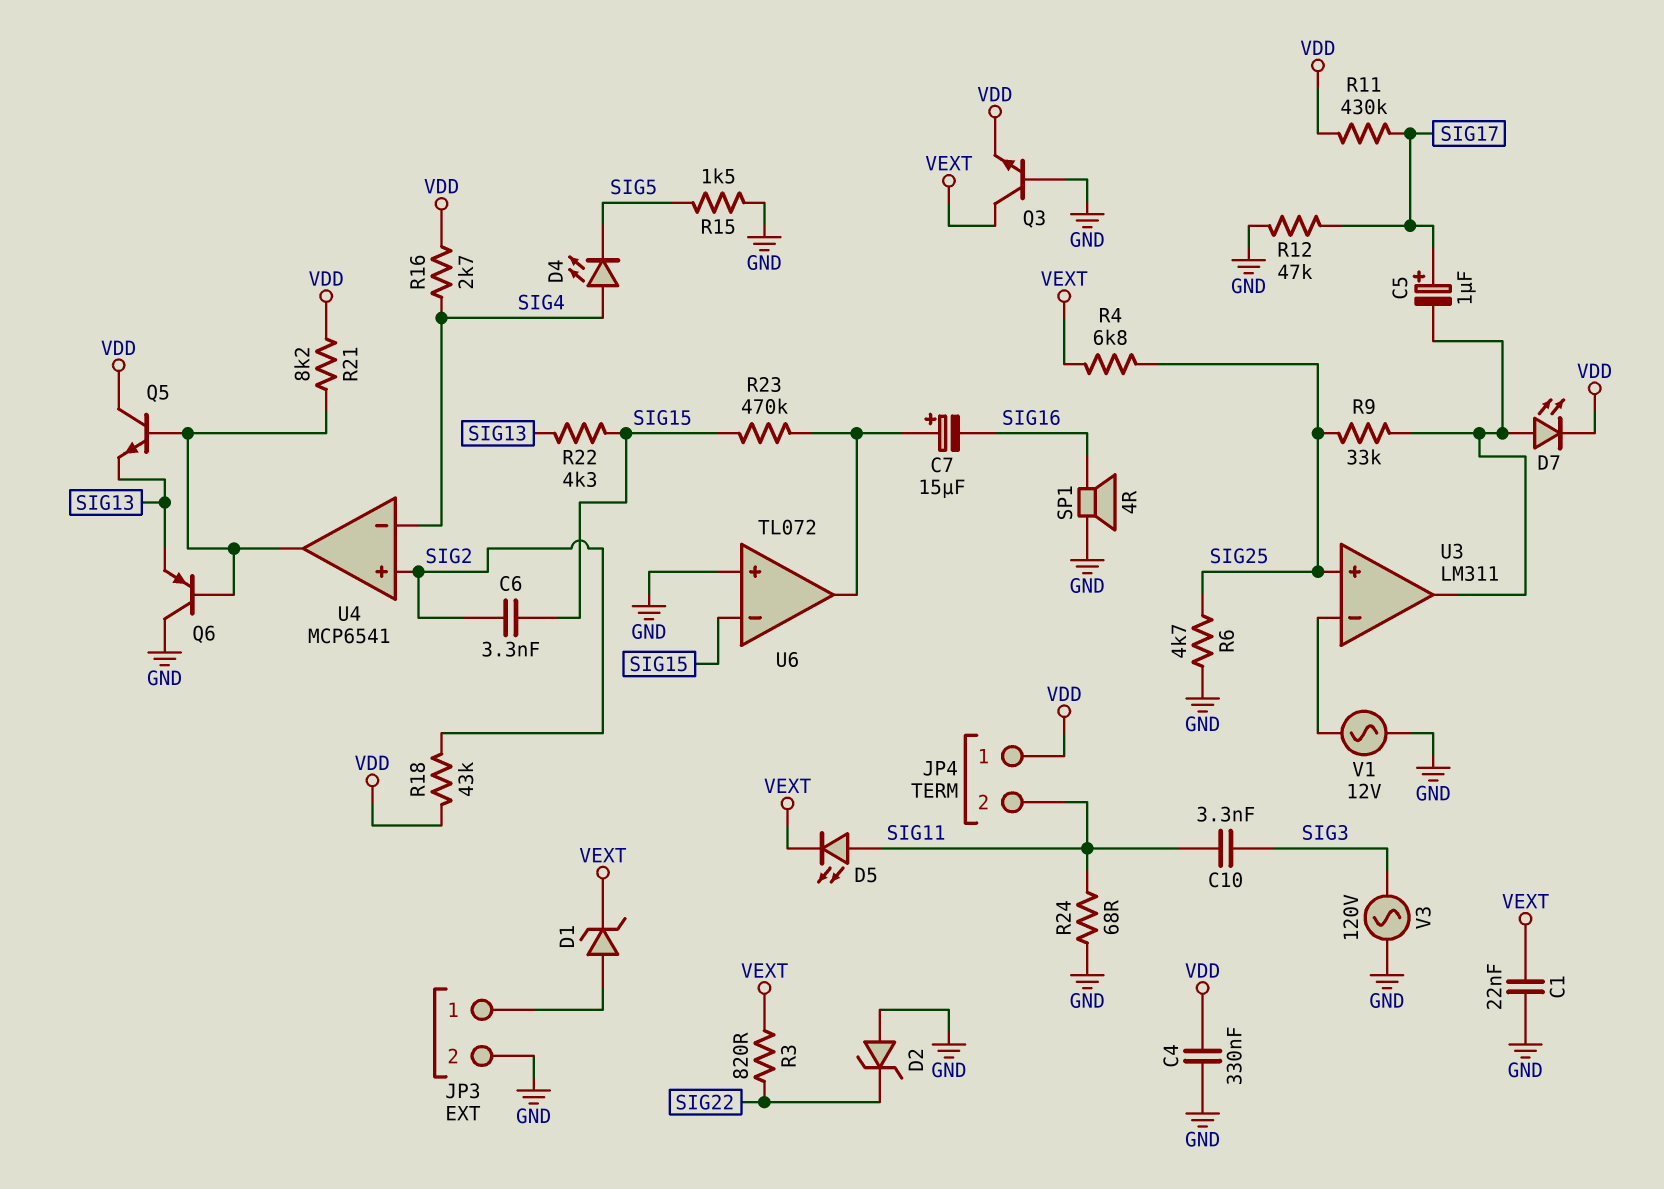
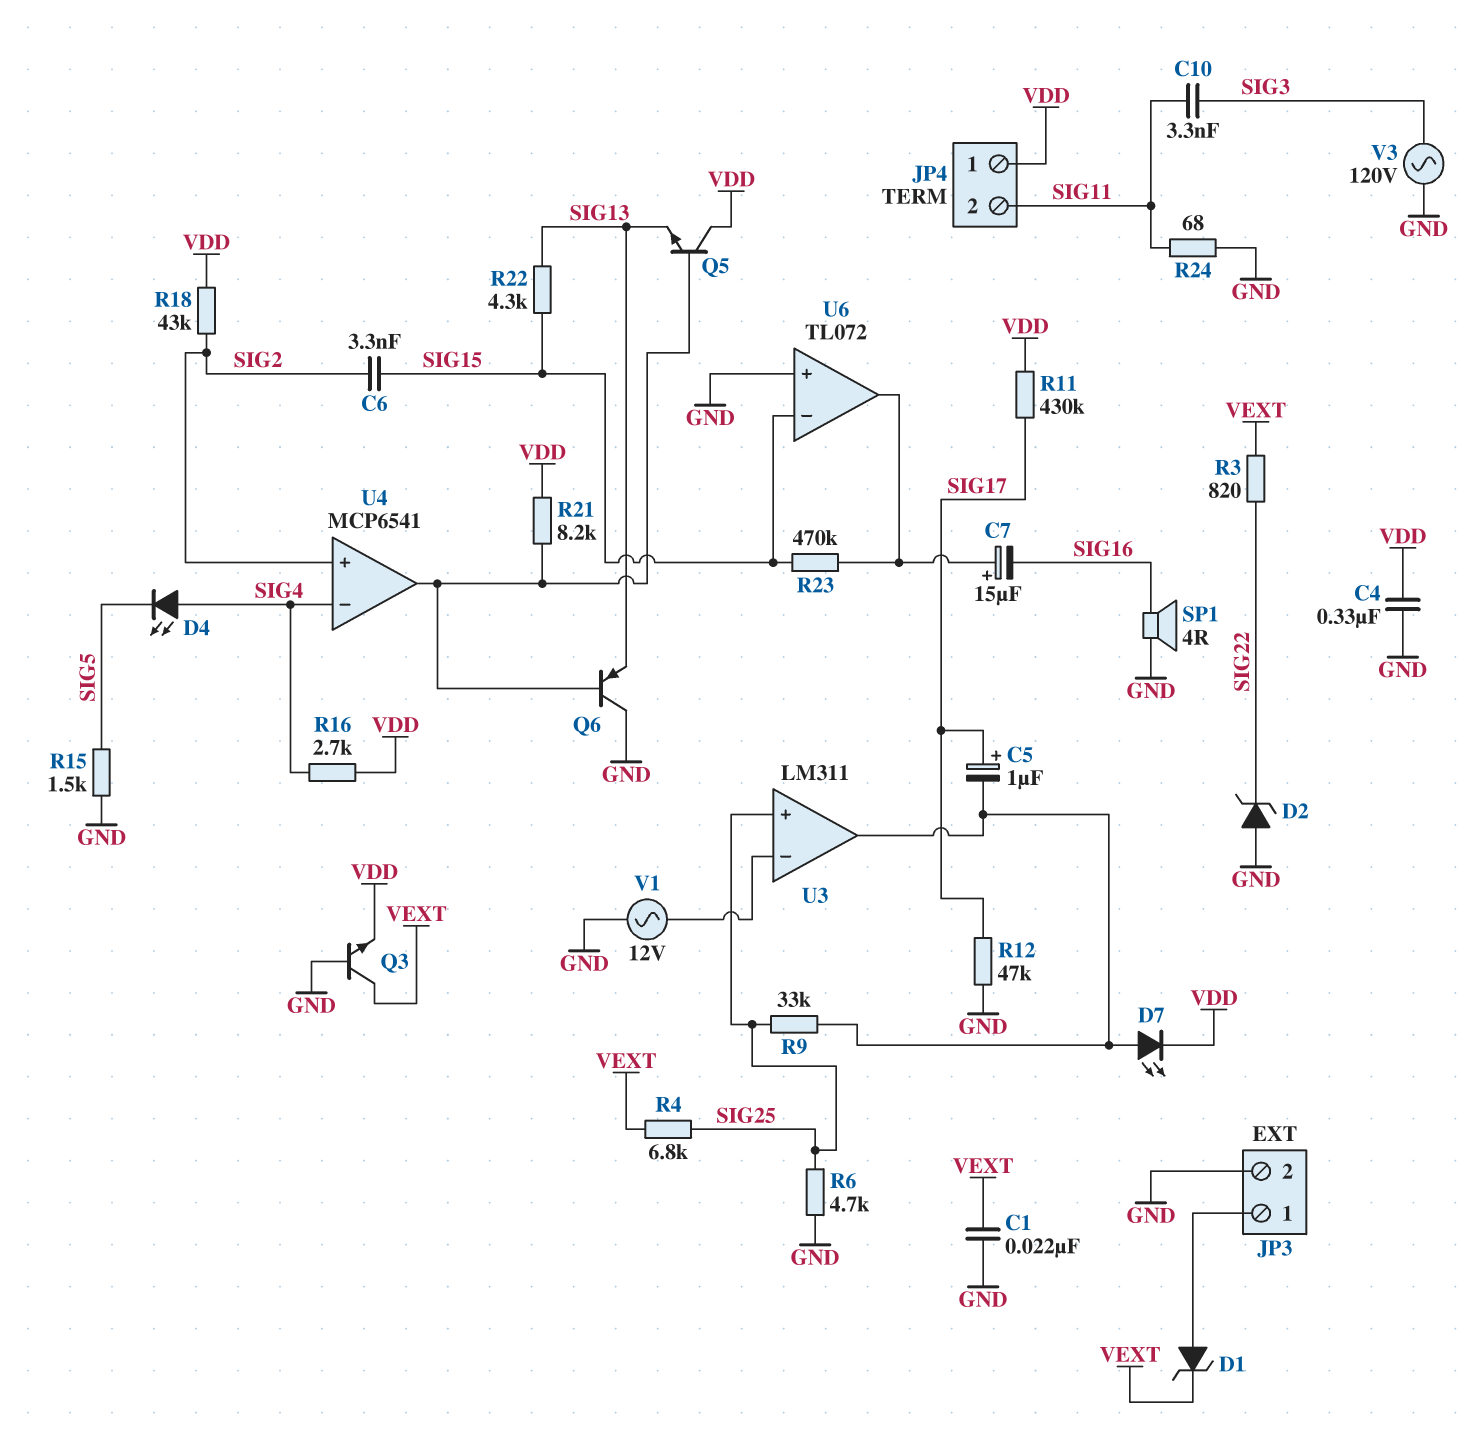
D5: LED (A SIG11, K VEXT) -> none

